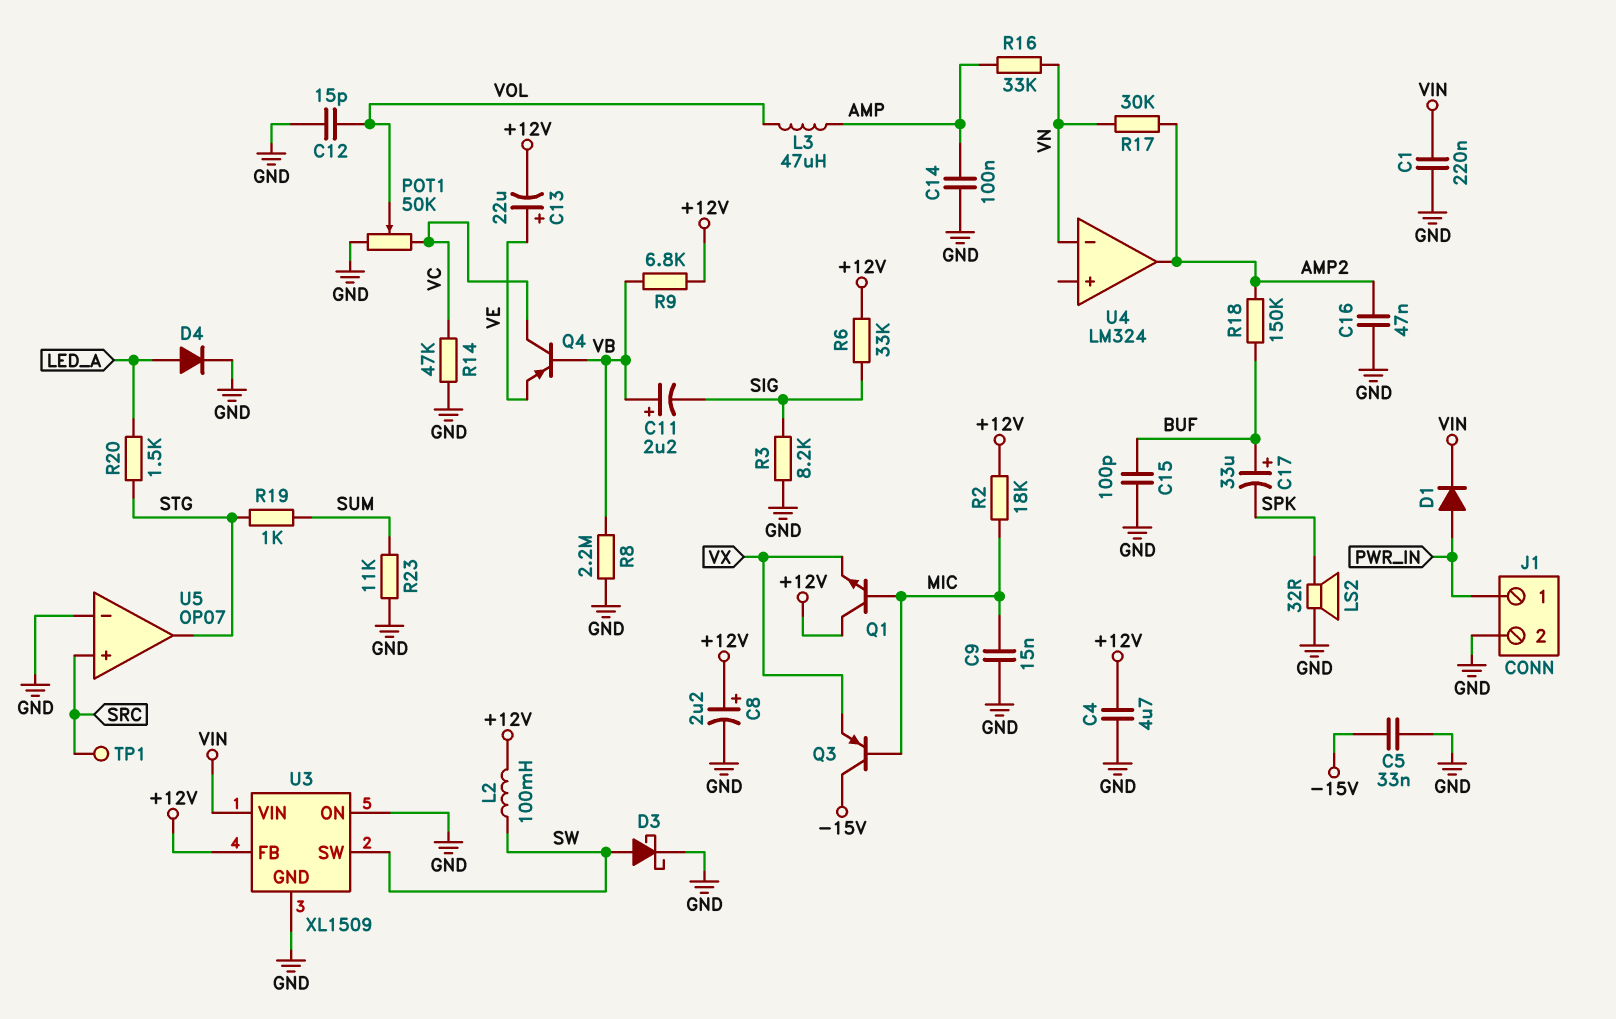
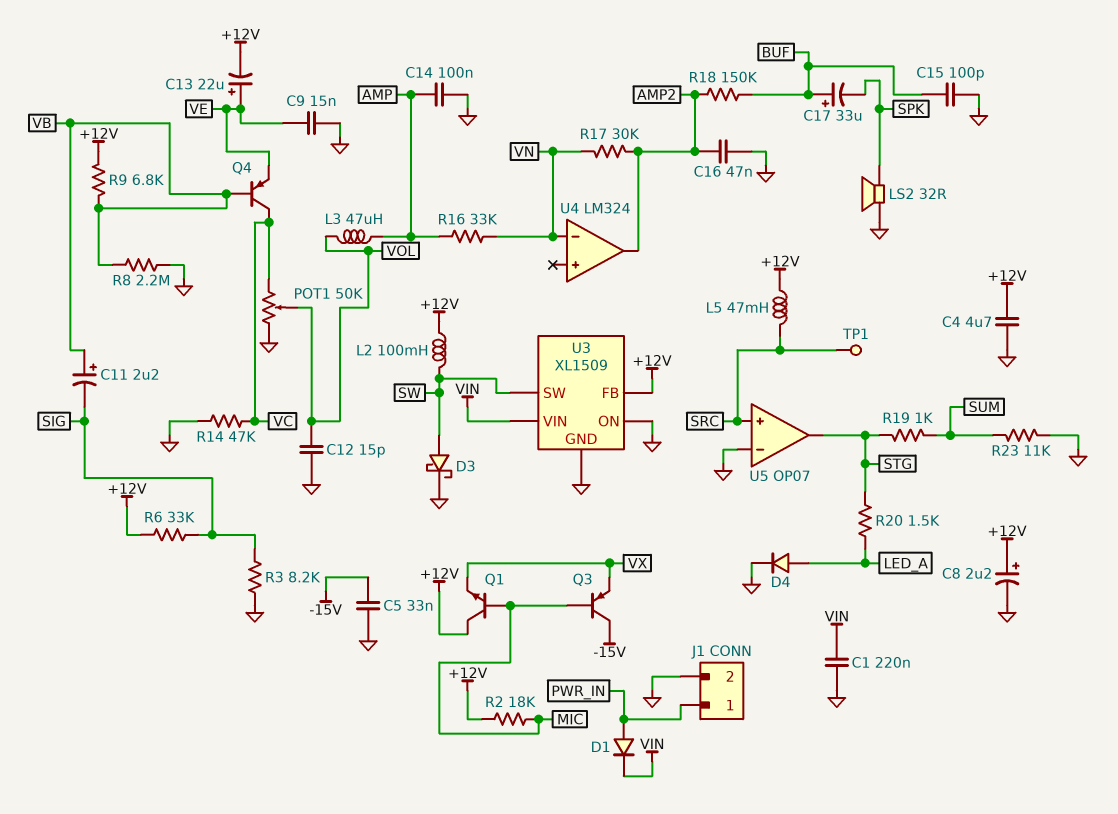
C9: 15nF (GND, MIC) -> 15nF (GND, VE)
L5: none -> 47mH (+12V, SRC)

